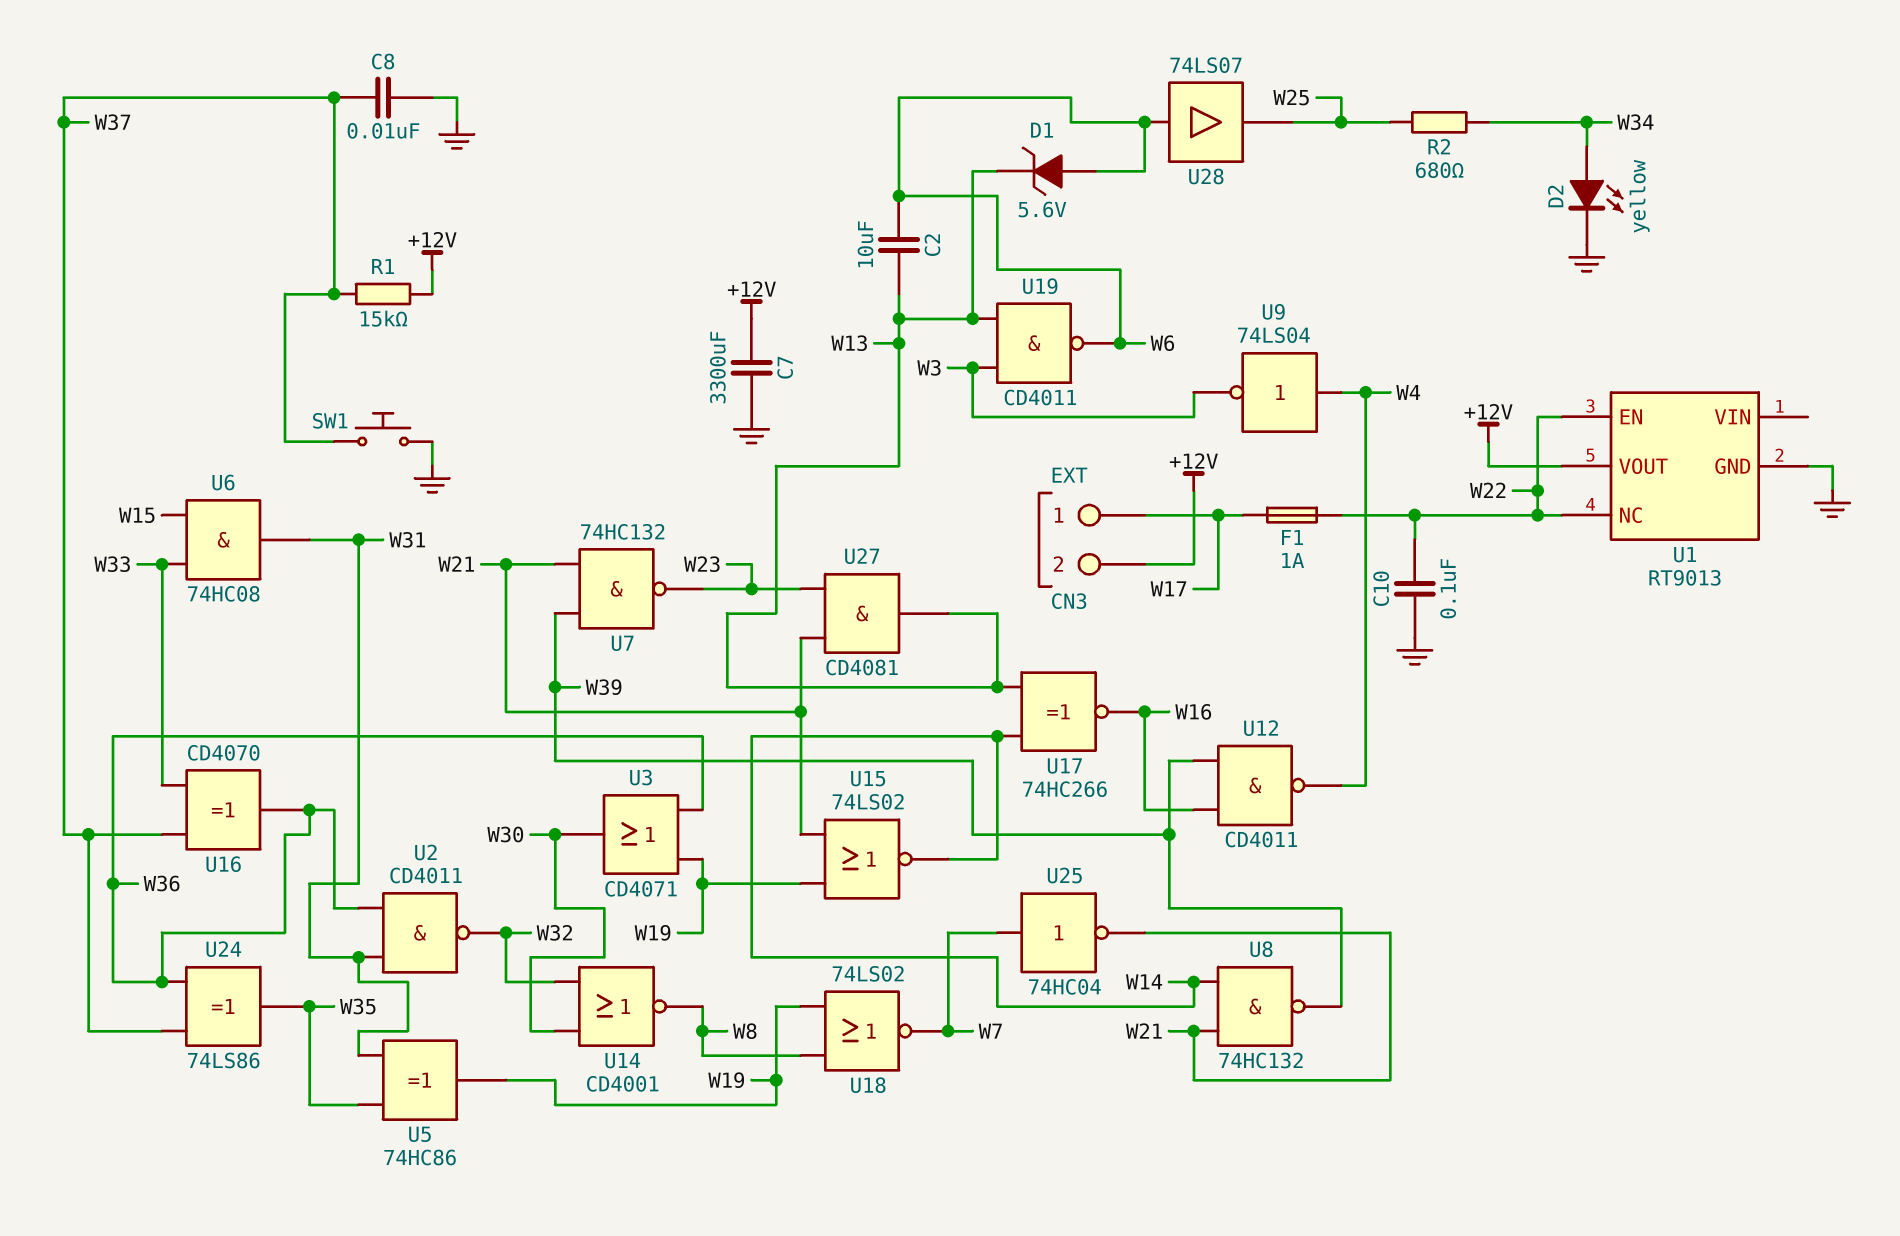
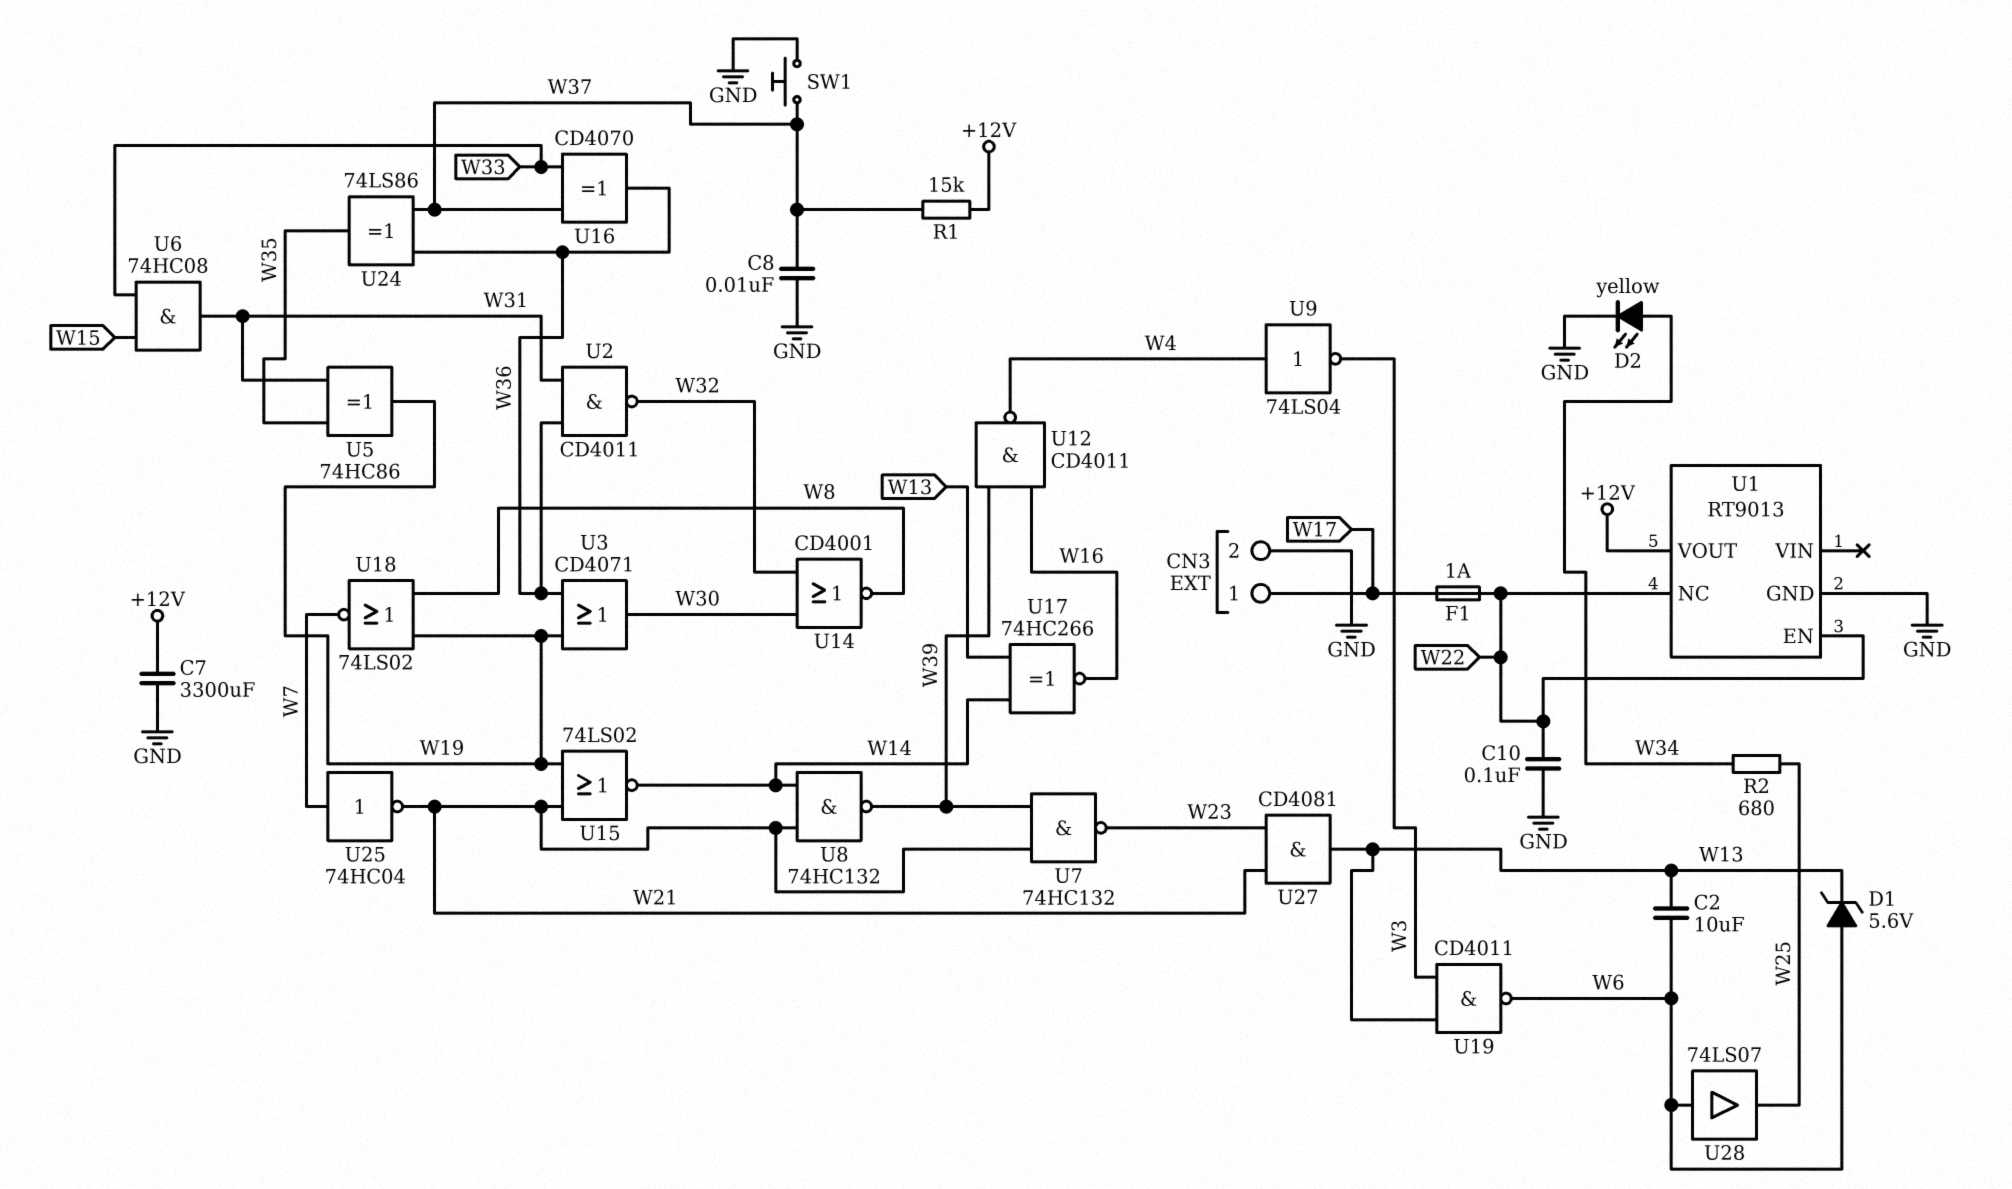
CN3 pin 2: +12V -> GND

